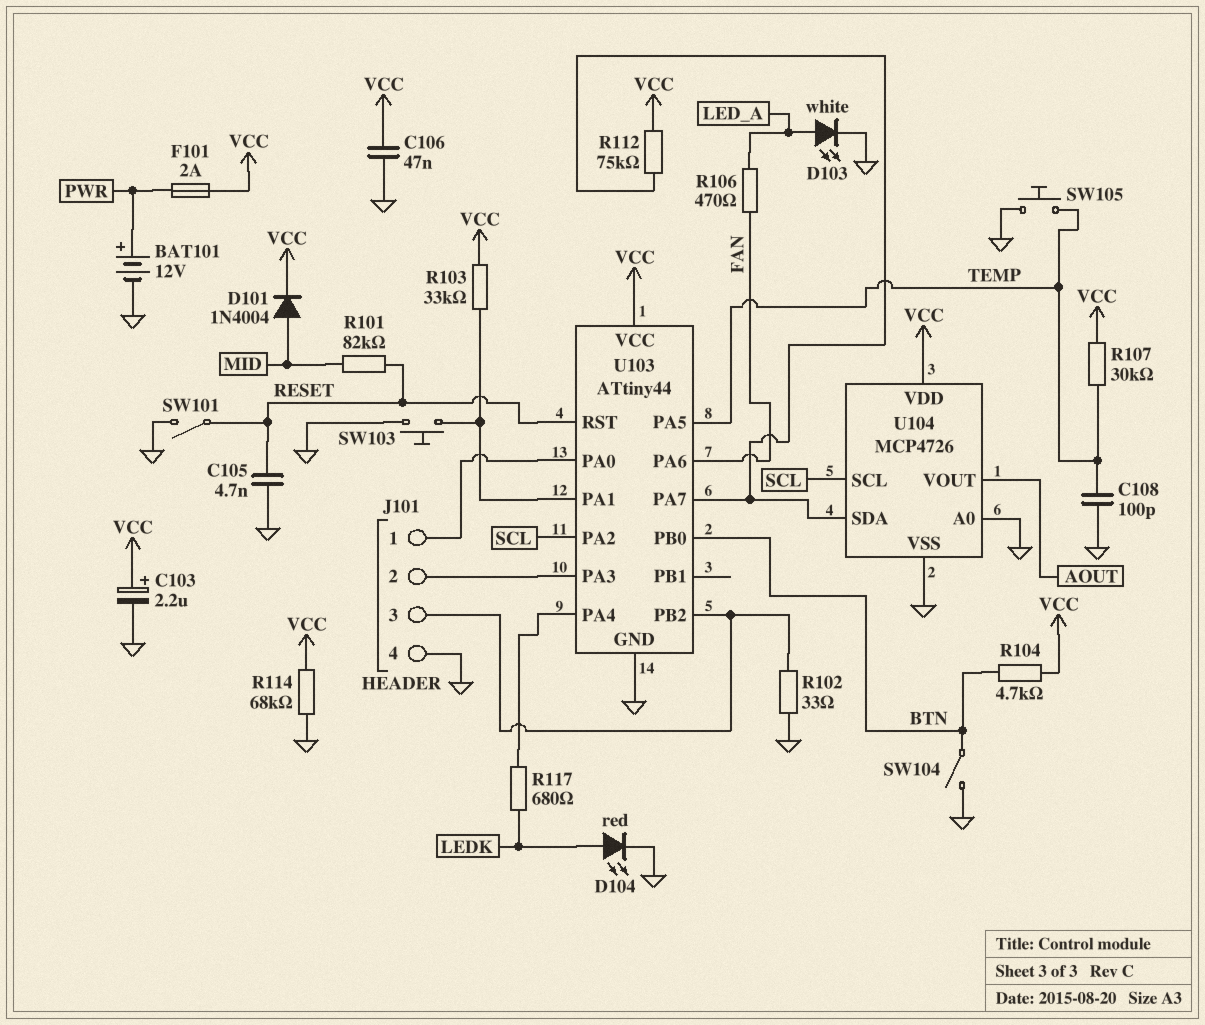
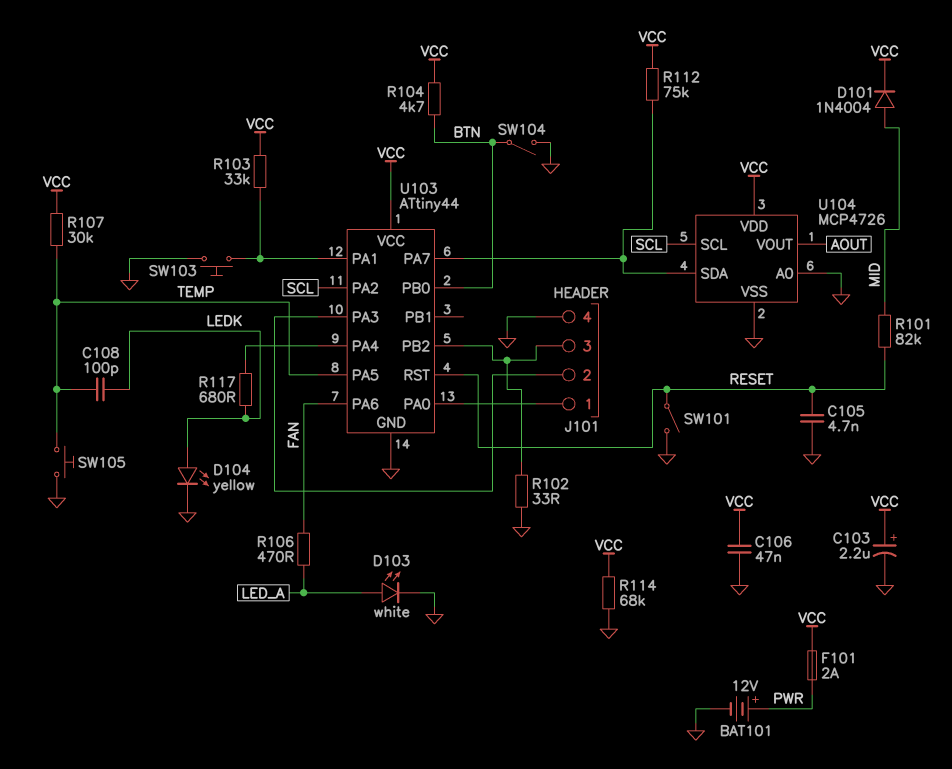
C108: 100pF (GND, TEMP) -> 100pF (LEDK, TEMP)
D104: LED red (A LEDK, K GND) -> LED yellow (A LEDK, K GND)

